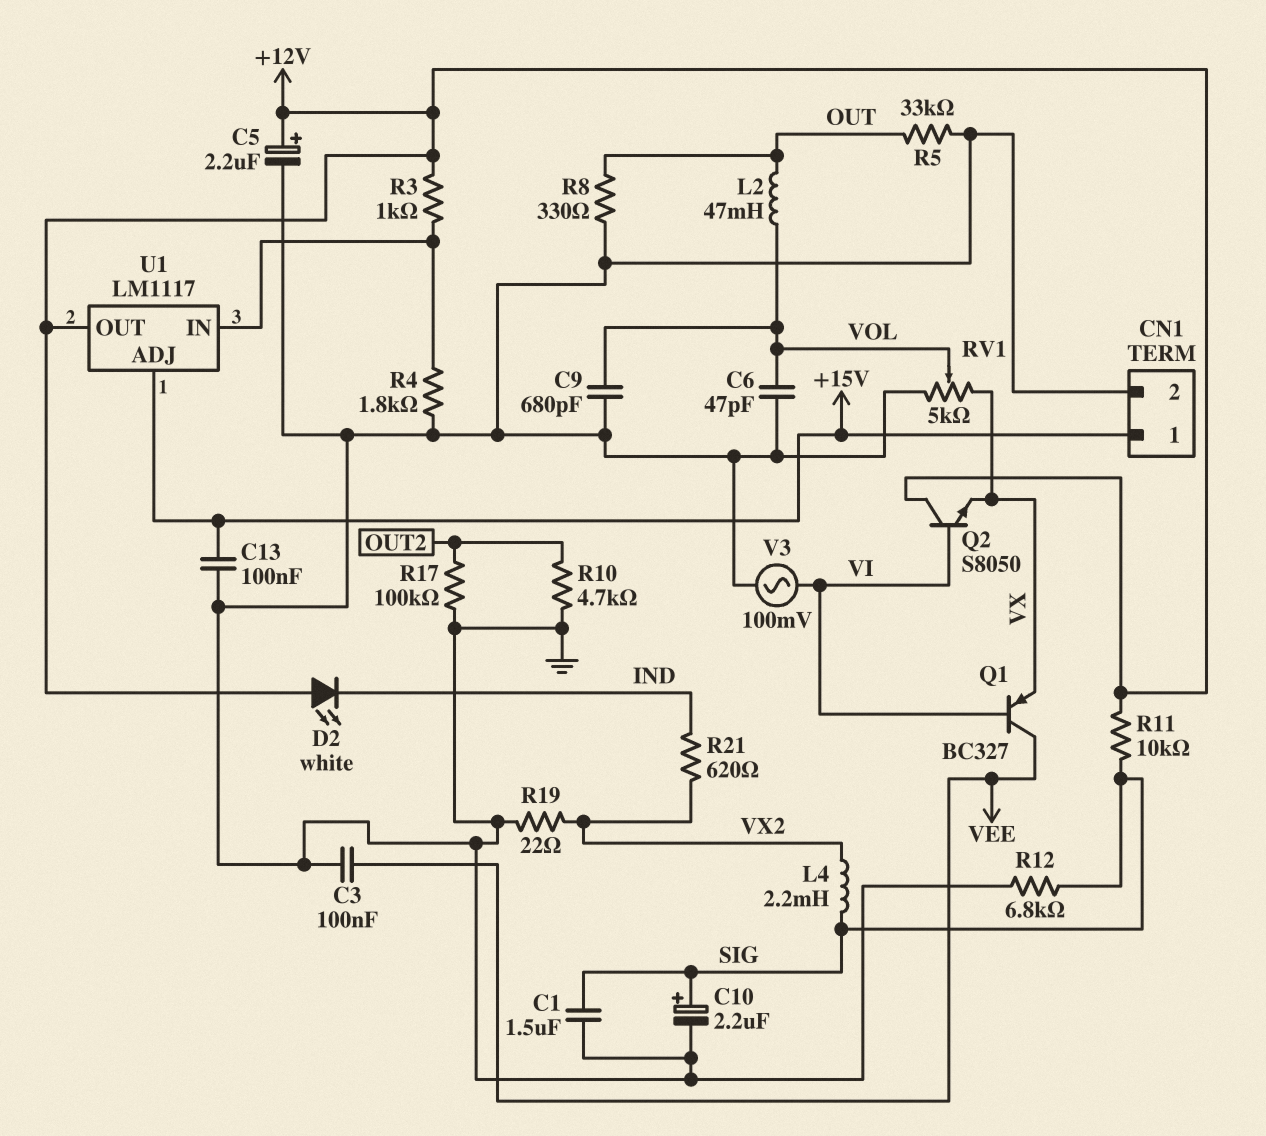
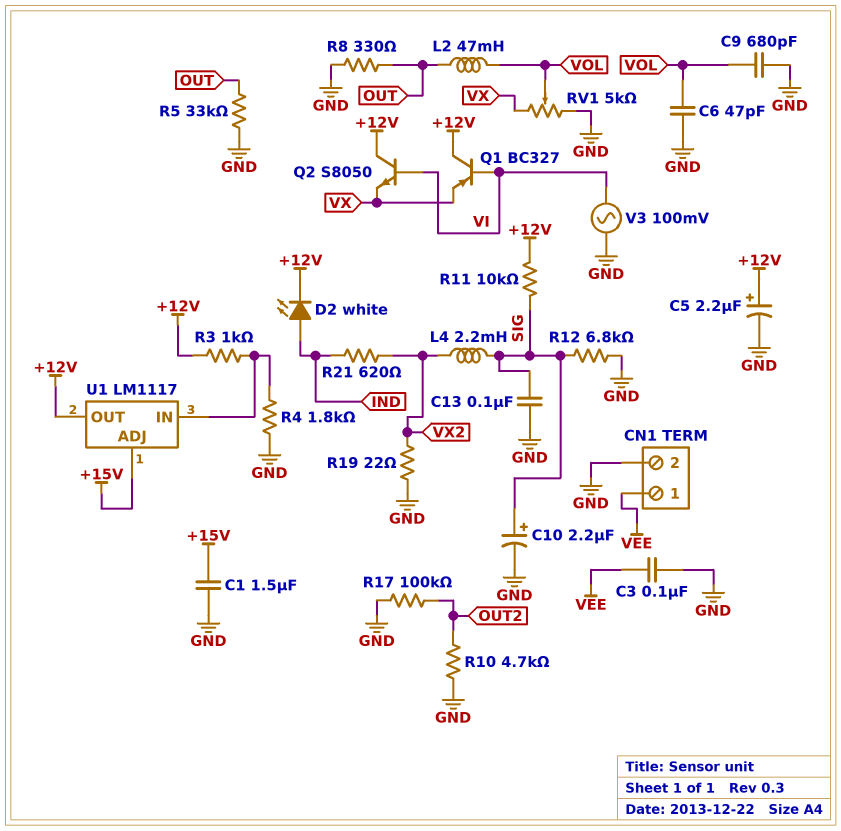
C1: 1.5uF (GND, SIG) -> 1.5uF (+15V, GND)
C13: 100nF (+15V, GND) -> 100nF (GND, SIG)
CN1 pin 1: +15V -> VEE
D2: LED white (A +12V, K IND) -> LED white (A IND, K +12V)
Q1: PNP BC327 (B VI, C VEE, E VX) -> PNP BC327 (B VI, C +12V, E VX)

